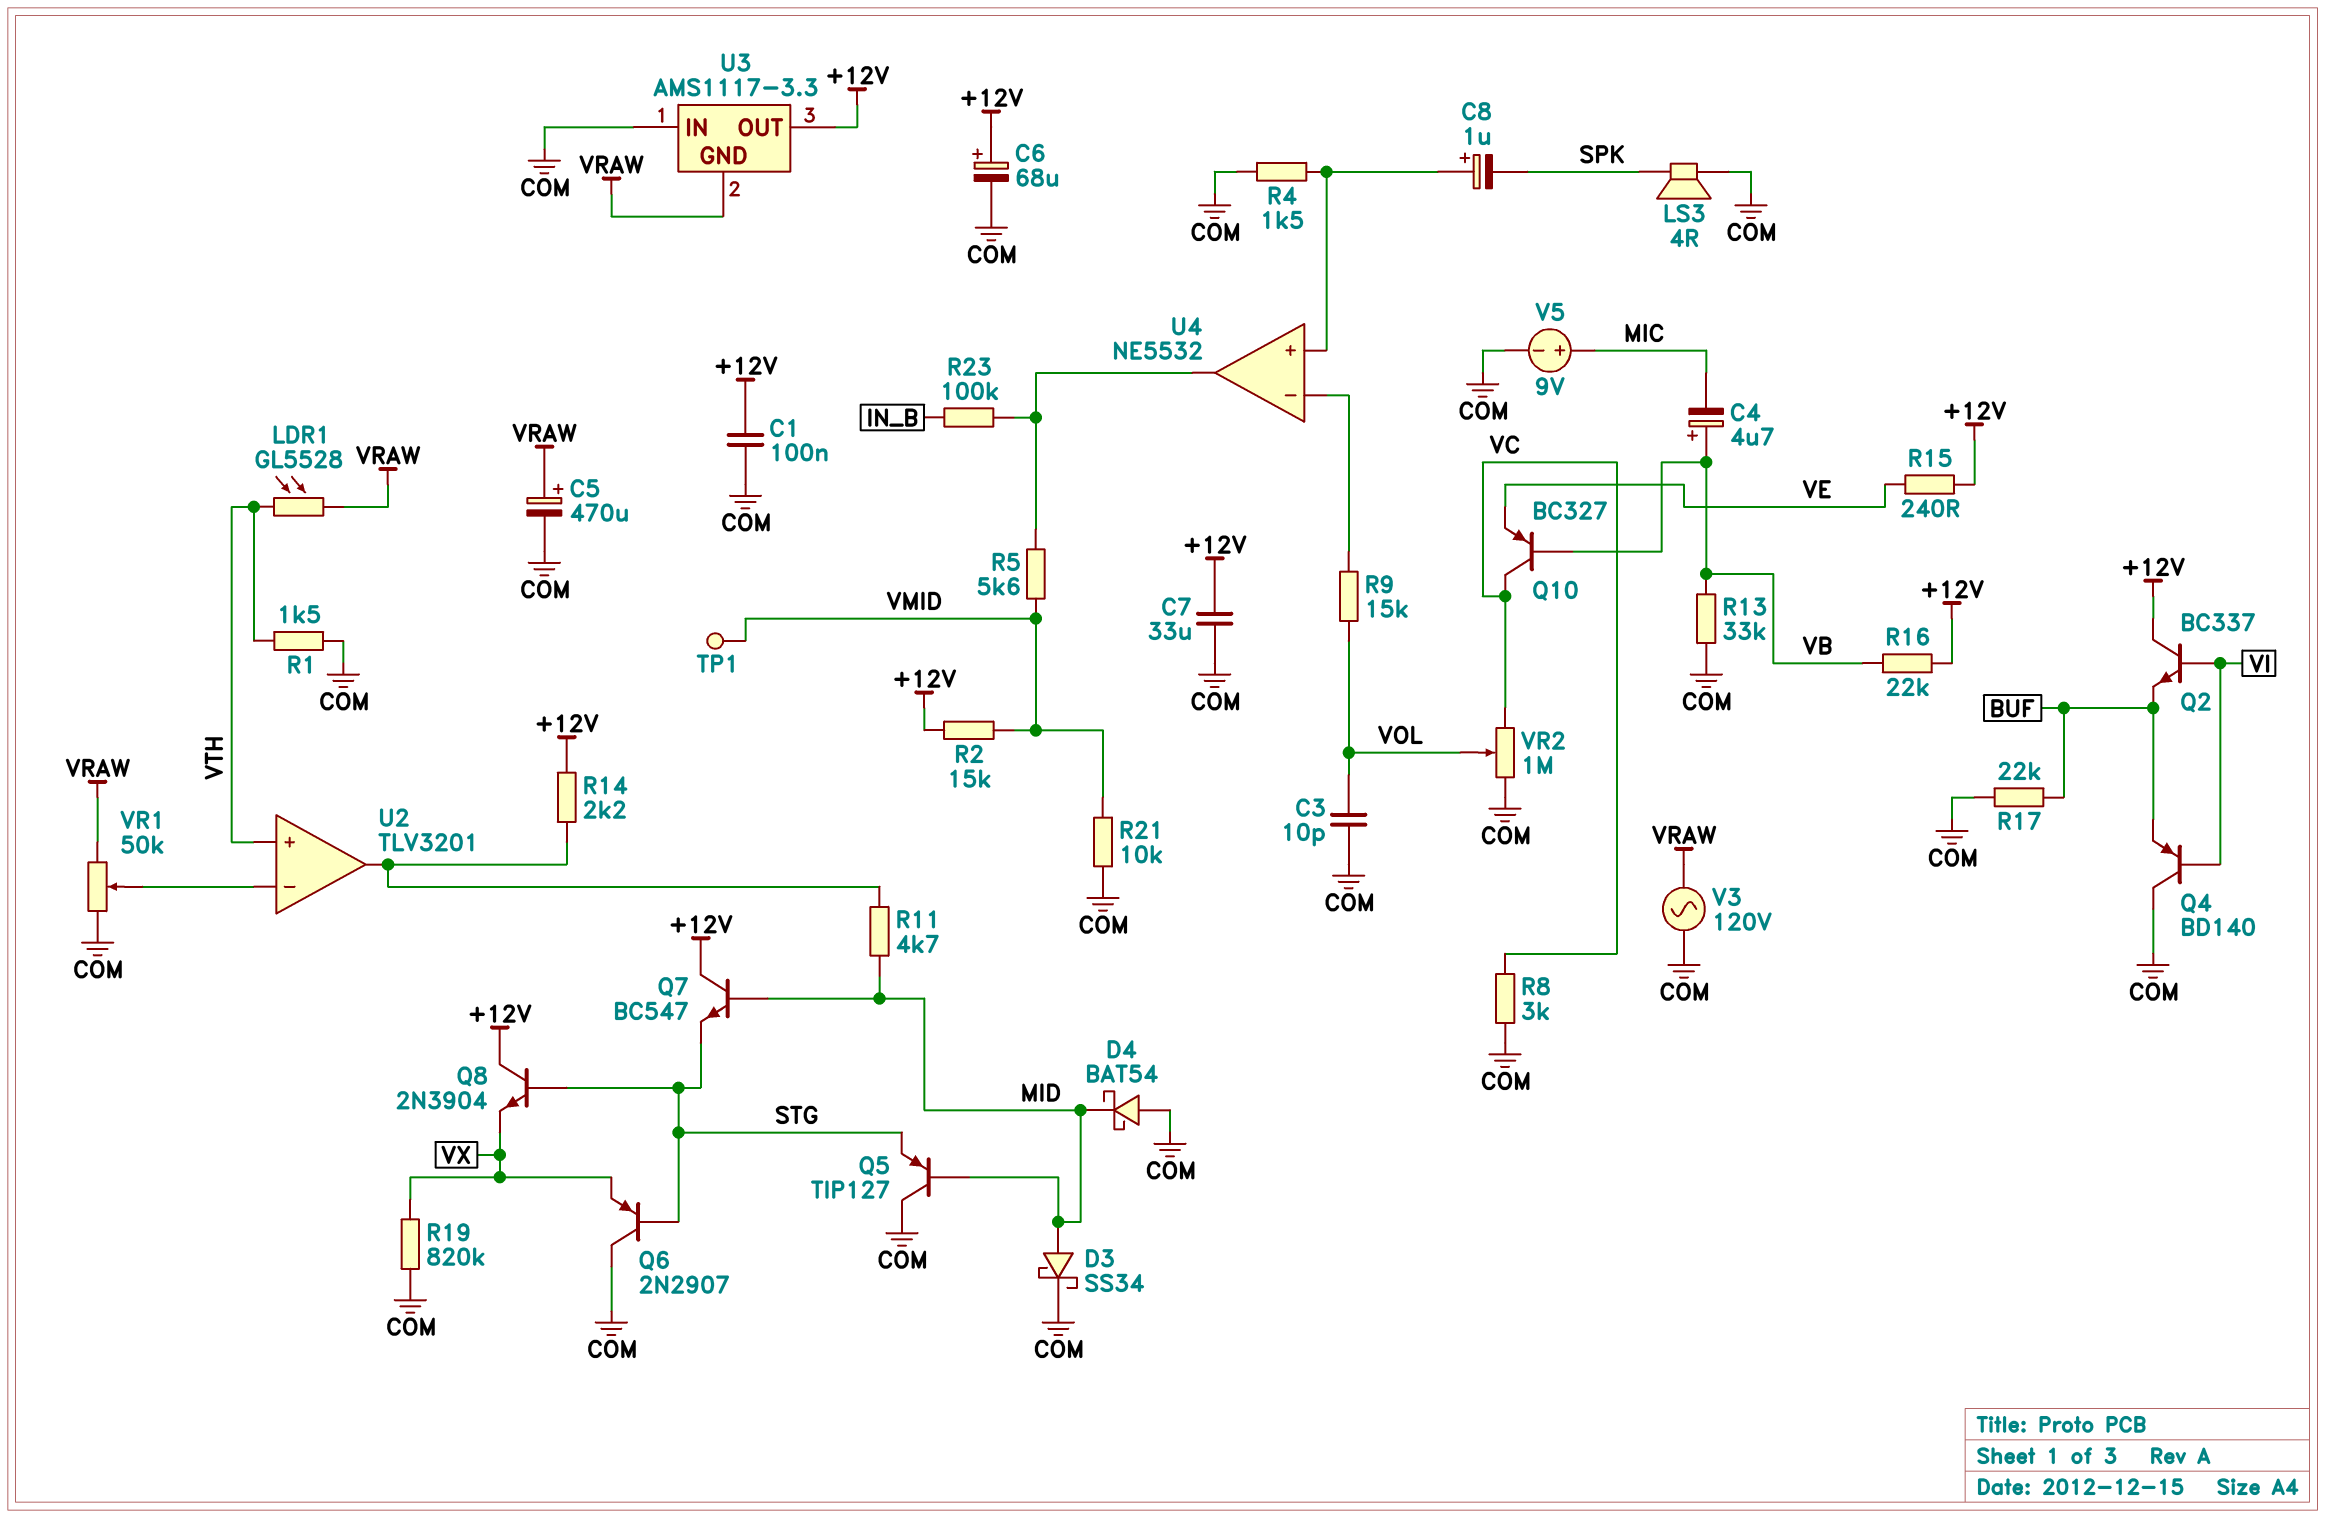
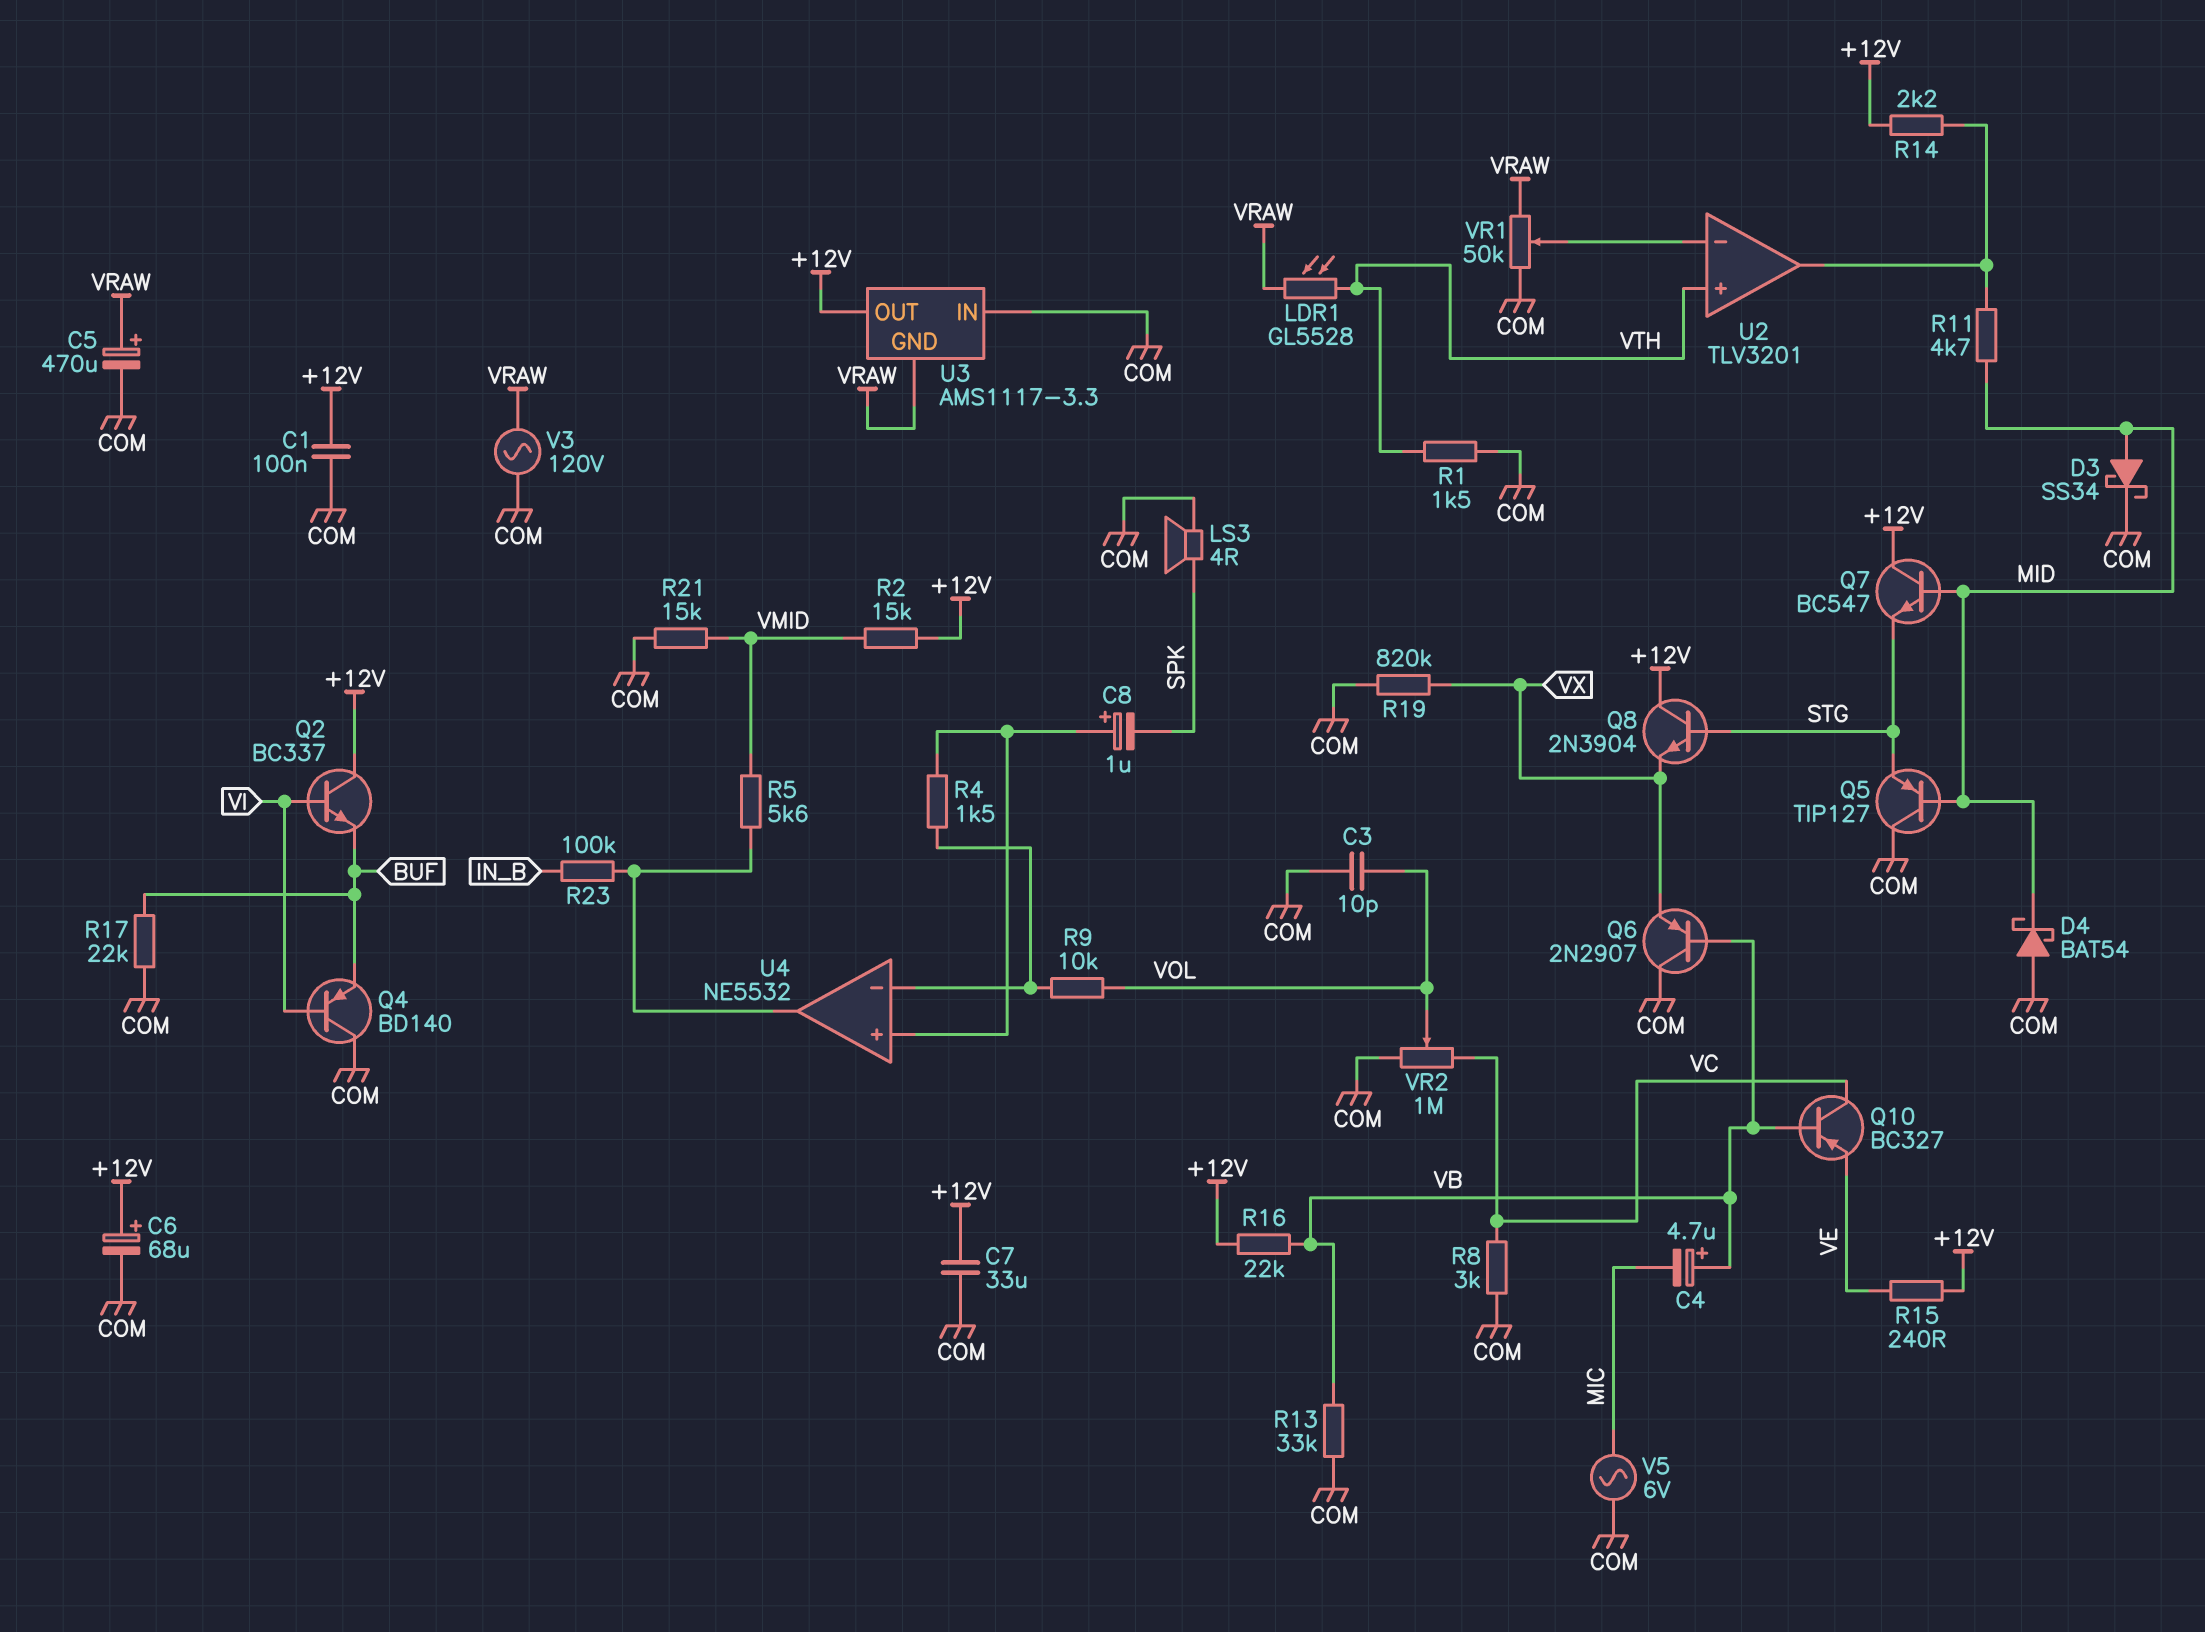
Q6: PNP 2N2907 (B STG, C COM, E VX) -> PNP 2N2907 (B VB, C COM, E VX)
R4: 1.5k (COM, U4/in+) -> 1.5k (U4/in+, U4/in-)
R9: 15k (U4/in-, VOL) -> 10k (U4/in-, VOL)
R21: 10k (COM, VMID) -> 15k (COM, VMID)
TP1: test point (VMID) -> none
V5: 9V (plus MIC, minus COM) -> AC 6V (COM, MIC)

